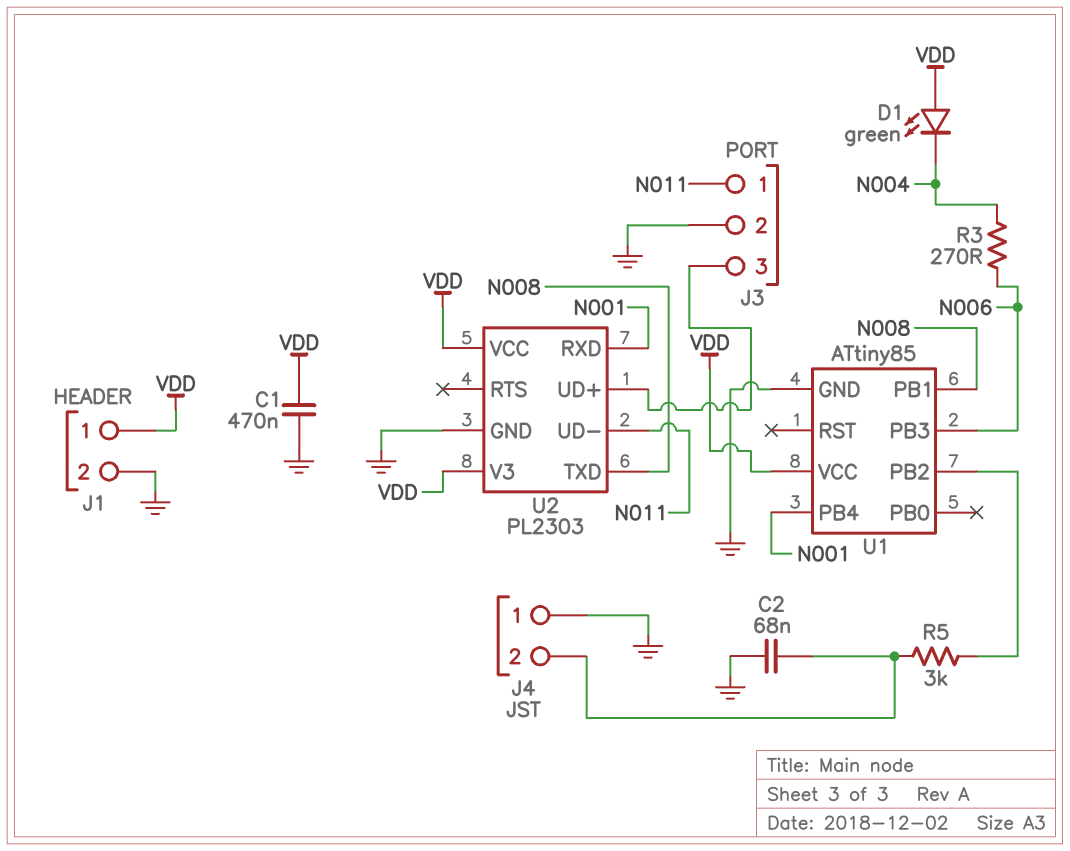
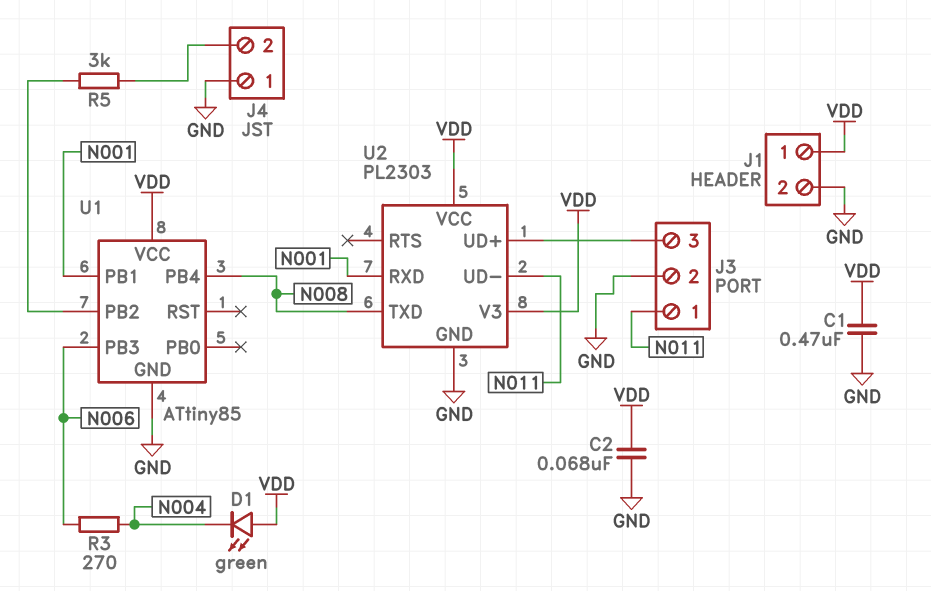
C2: 68nF (GND, J4/2) -> 68nF (GND, VDD)
U1 pin PB1: N008 -> N001
U1 pin PB4: N001 -> N008

